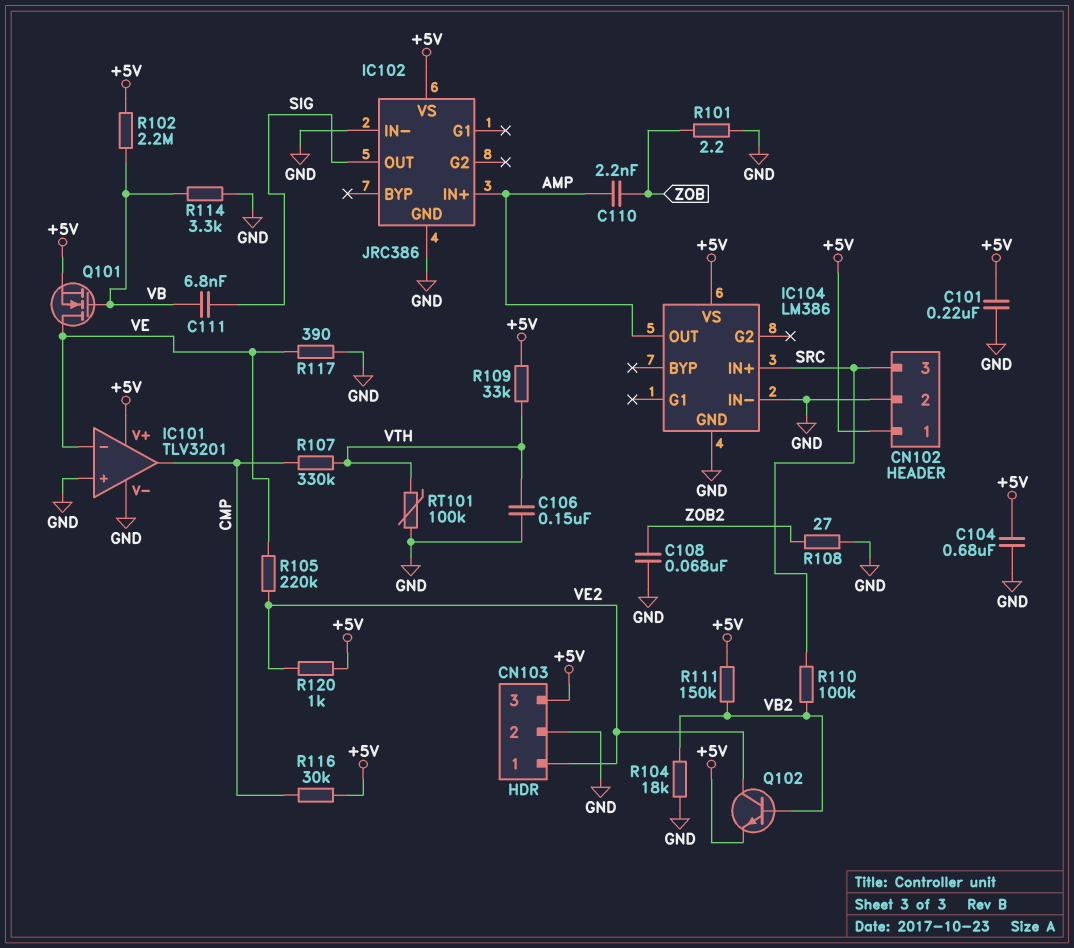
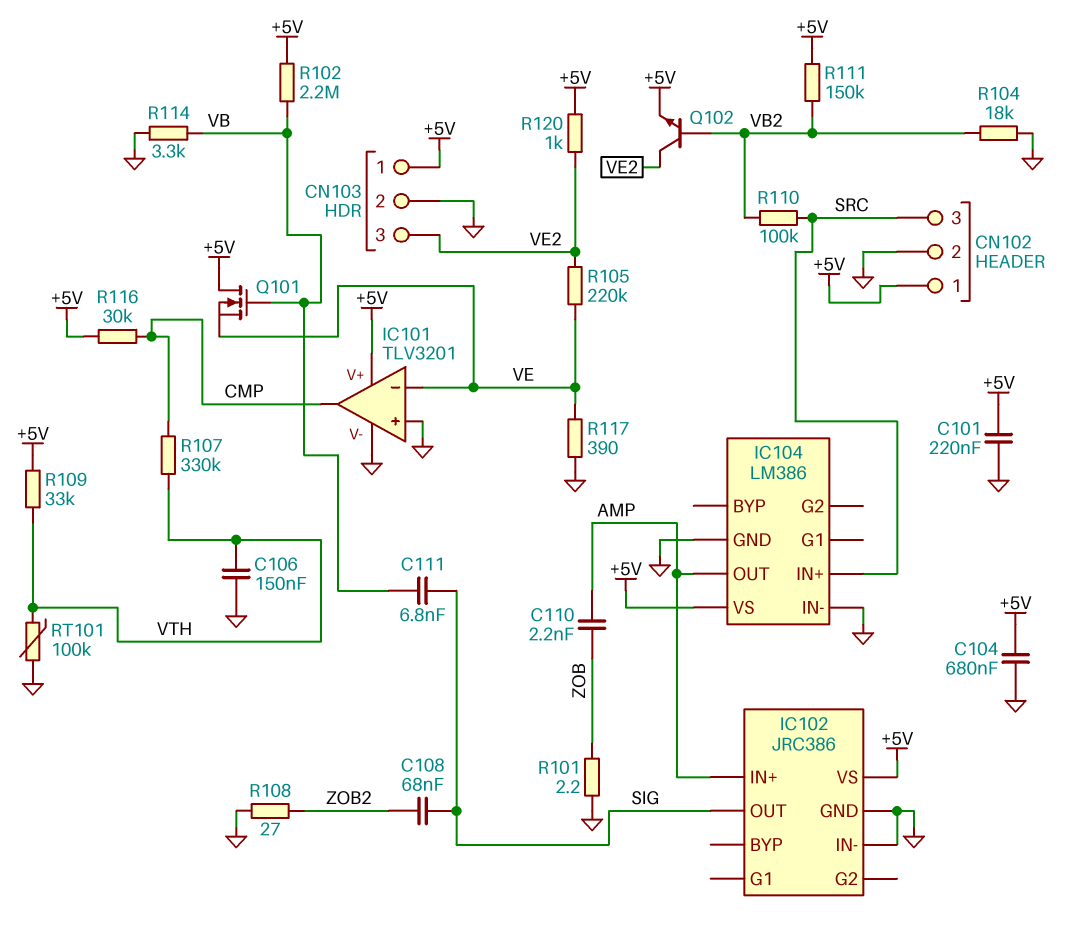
C108: 68nF (GND, ZOB2) -> 68nF (SIG, ZOB2)
CN103 pin 1: VE2 -> +5V
CN103 pin 3: +5V -> VE2
Q101: NMOS (G VB, D VE, S +5V) -> NMOS (G VB, D +5V, S VE)

